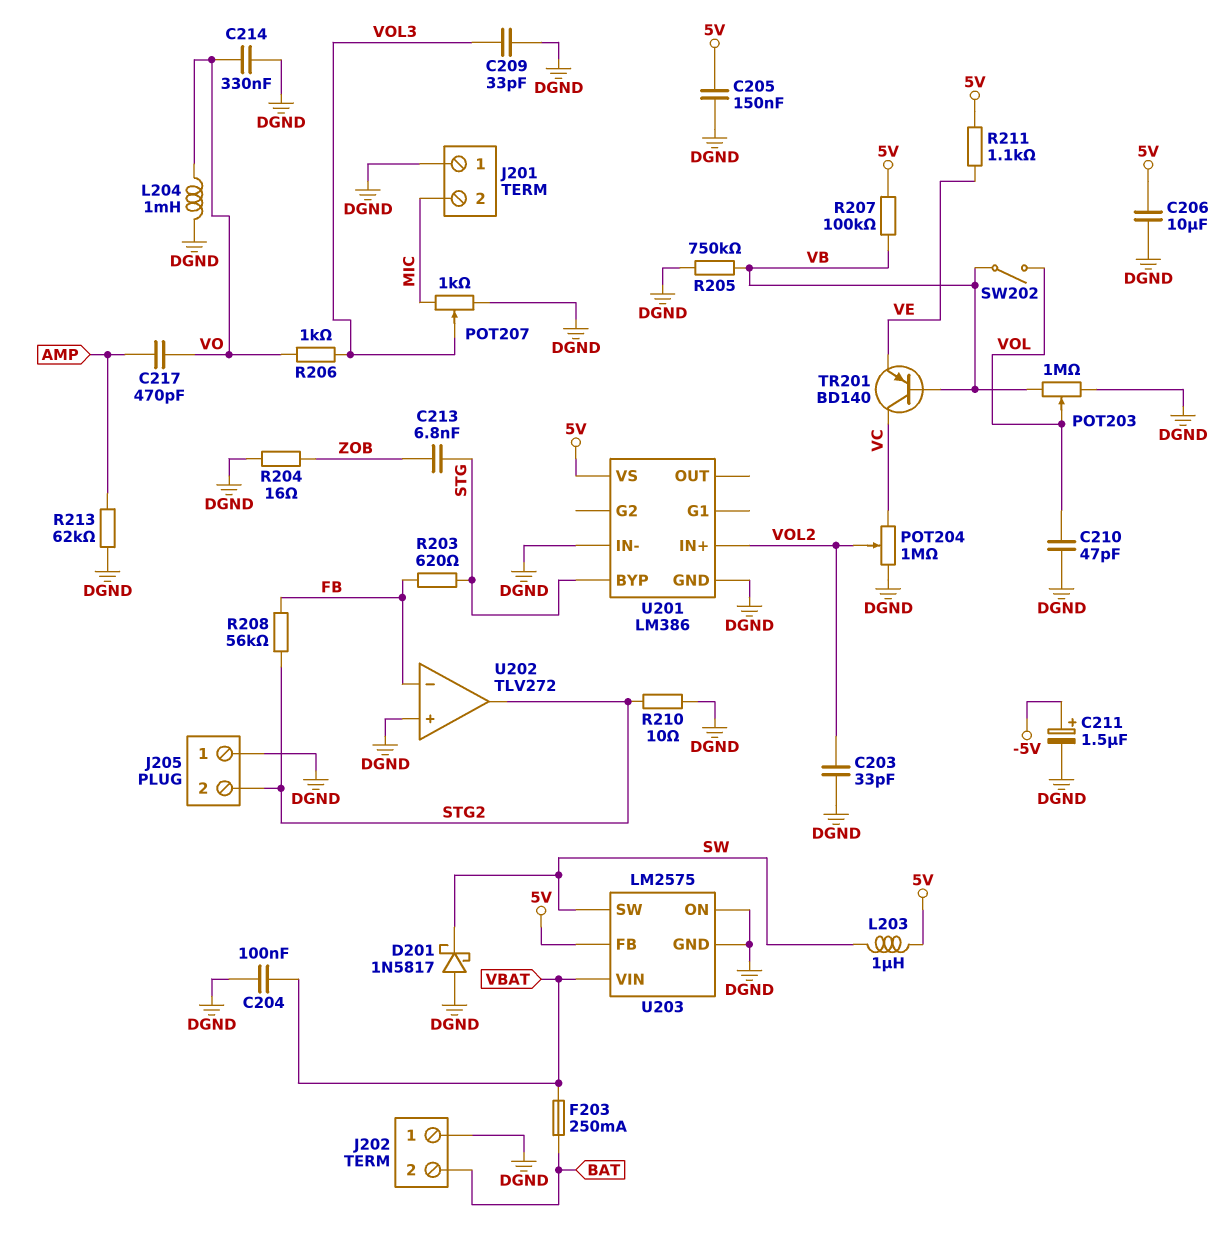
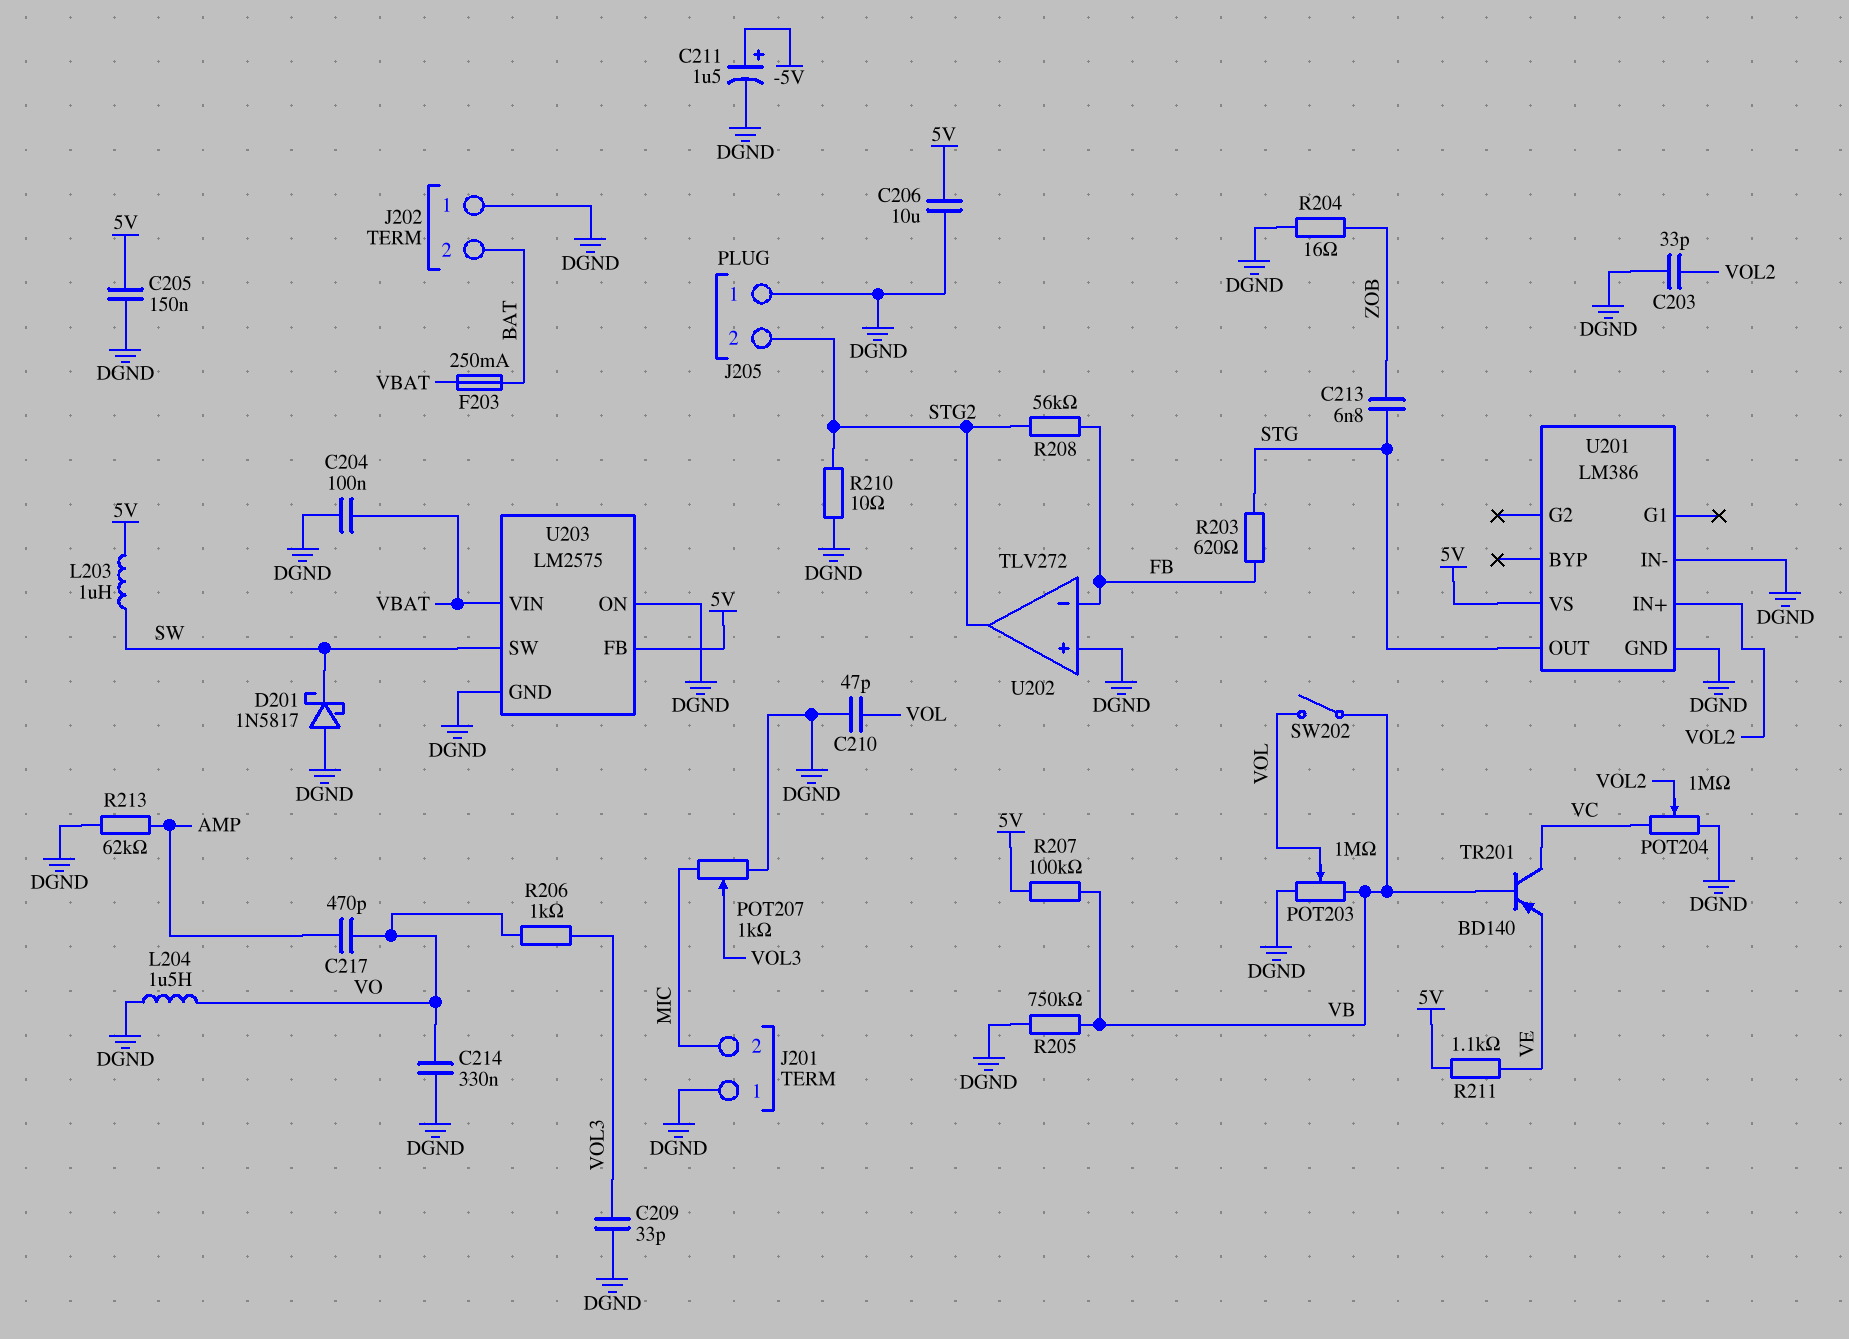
L204: 1mH (DGND, VO) -> 1.5uH (DGND, VO)
U201 pin BYP: STG -> none
U201 pin OUT: none -> STG

